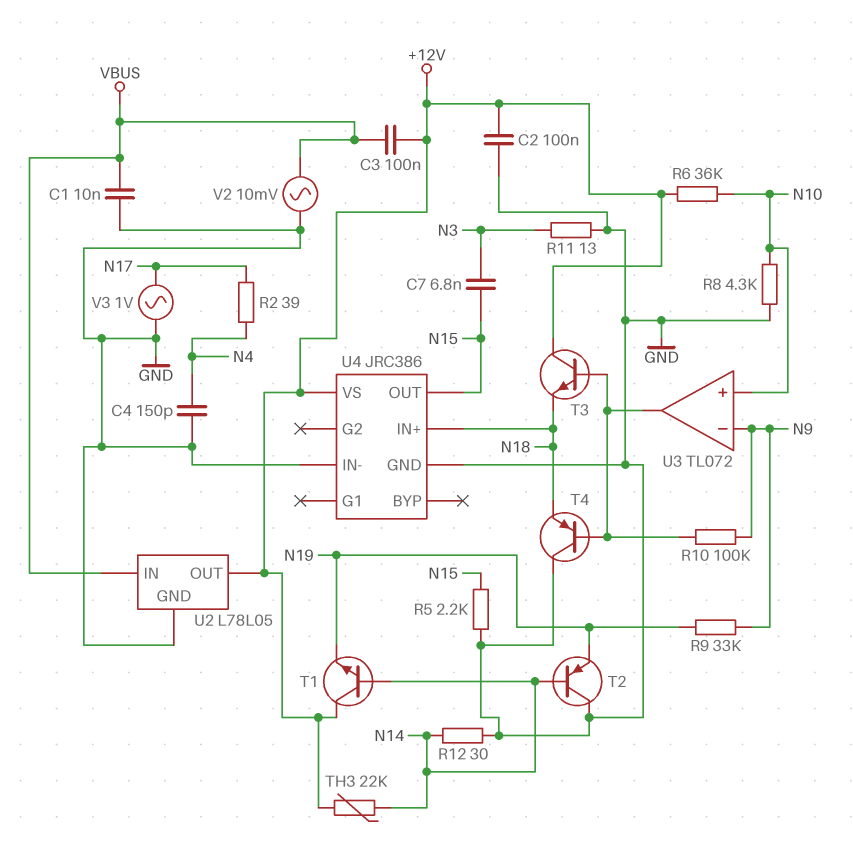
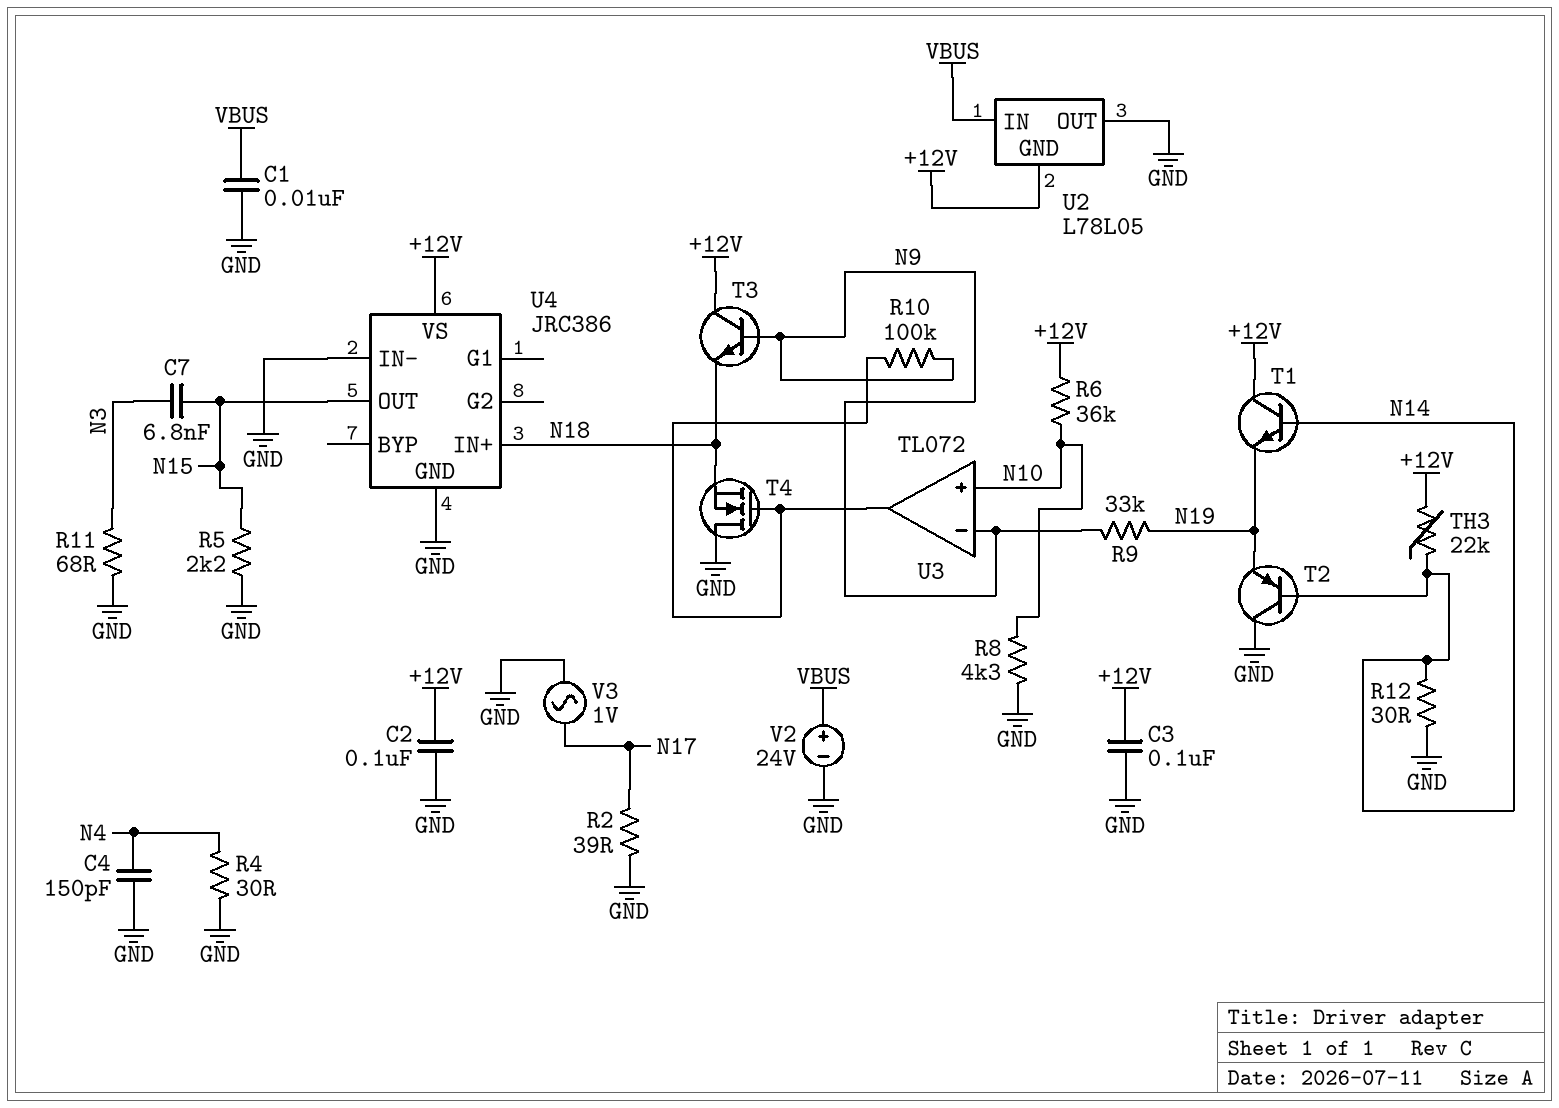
C3: 100nF (+12V, VBUS) -> 100nF (+12V, GND)
R2: 39 (N4, N17) -> 39 (GND, N17)
R4: none -> 30 (GND, N4)
R11: 13 (GND, N3) -> 68 (GND, N3)
T3: NPN (B U3/out, C +12V, E N18) -> NPN (B N9, C +12V, E N18)
T4: PNP (B U3/out, C GND, E N18) -> NMOS (G U3/out, D GND, S N18)
U2 pin GND: GND -> +12V
U2 pin OUT: +12V -> GND
V2: AC 10mV (GND, VBUS) -> 24V (plus VBUS, minus GND)

